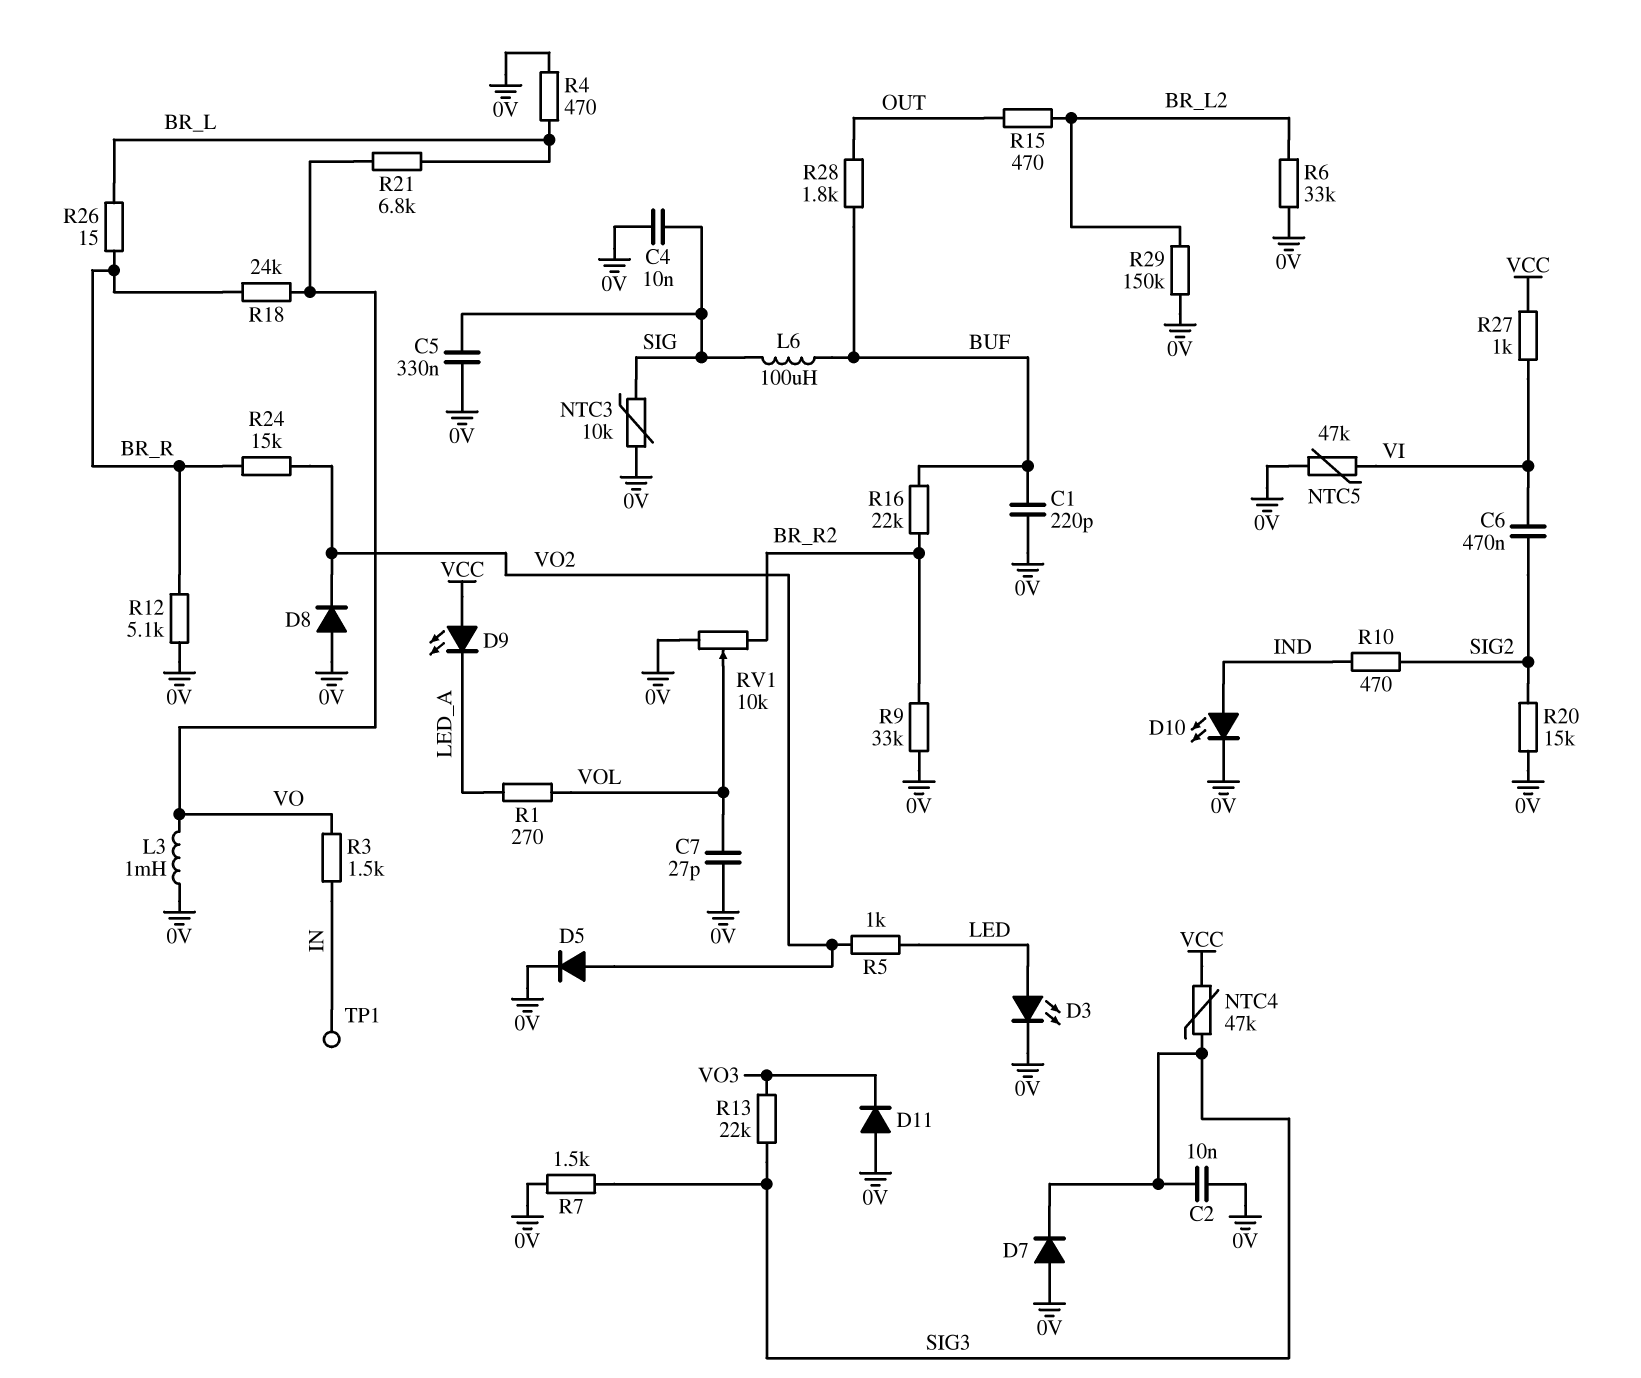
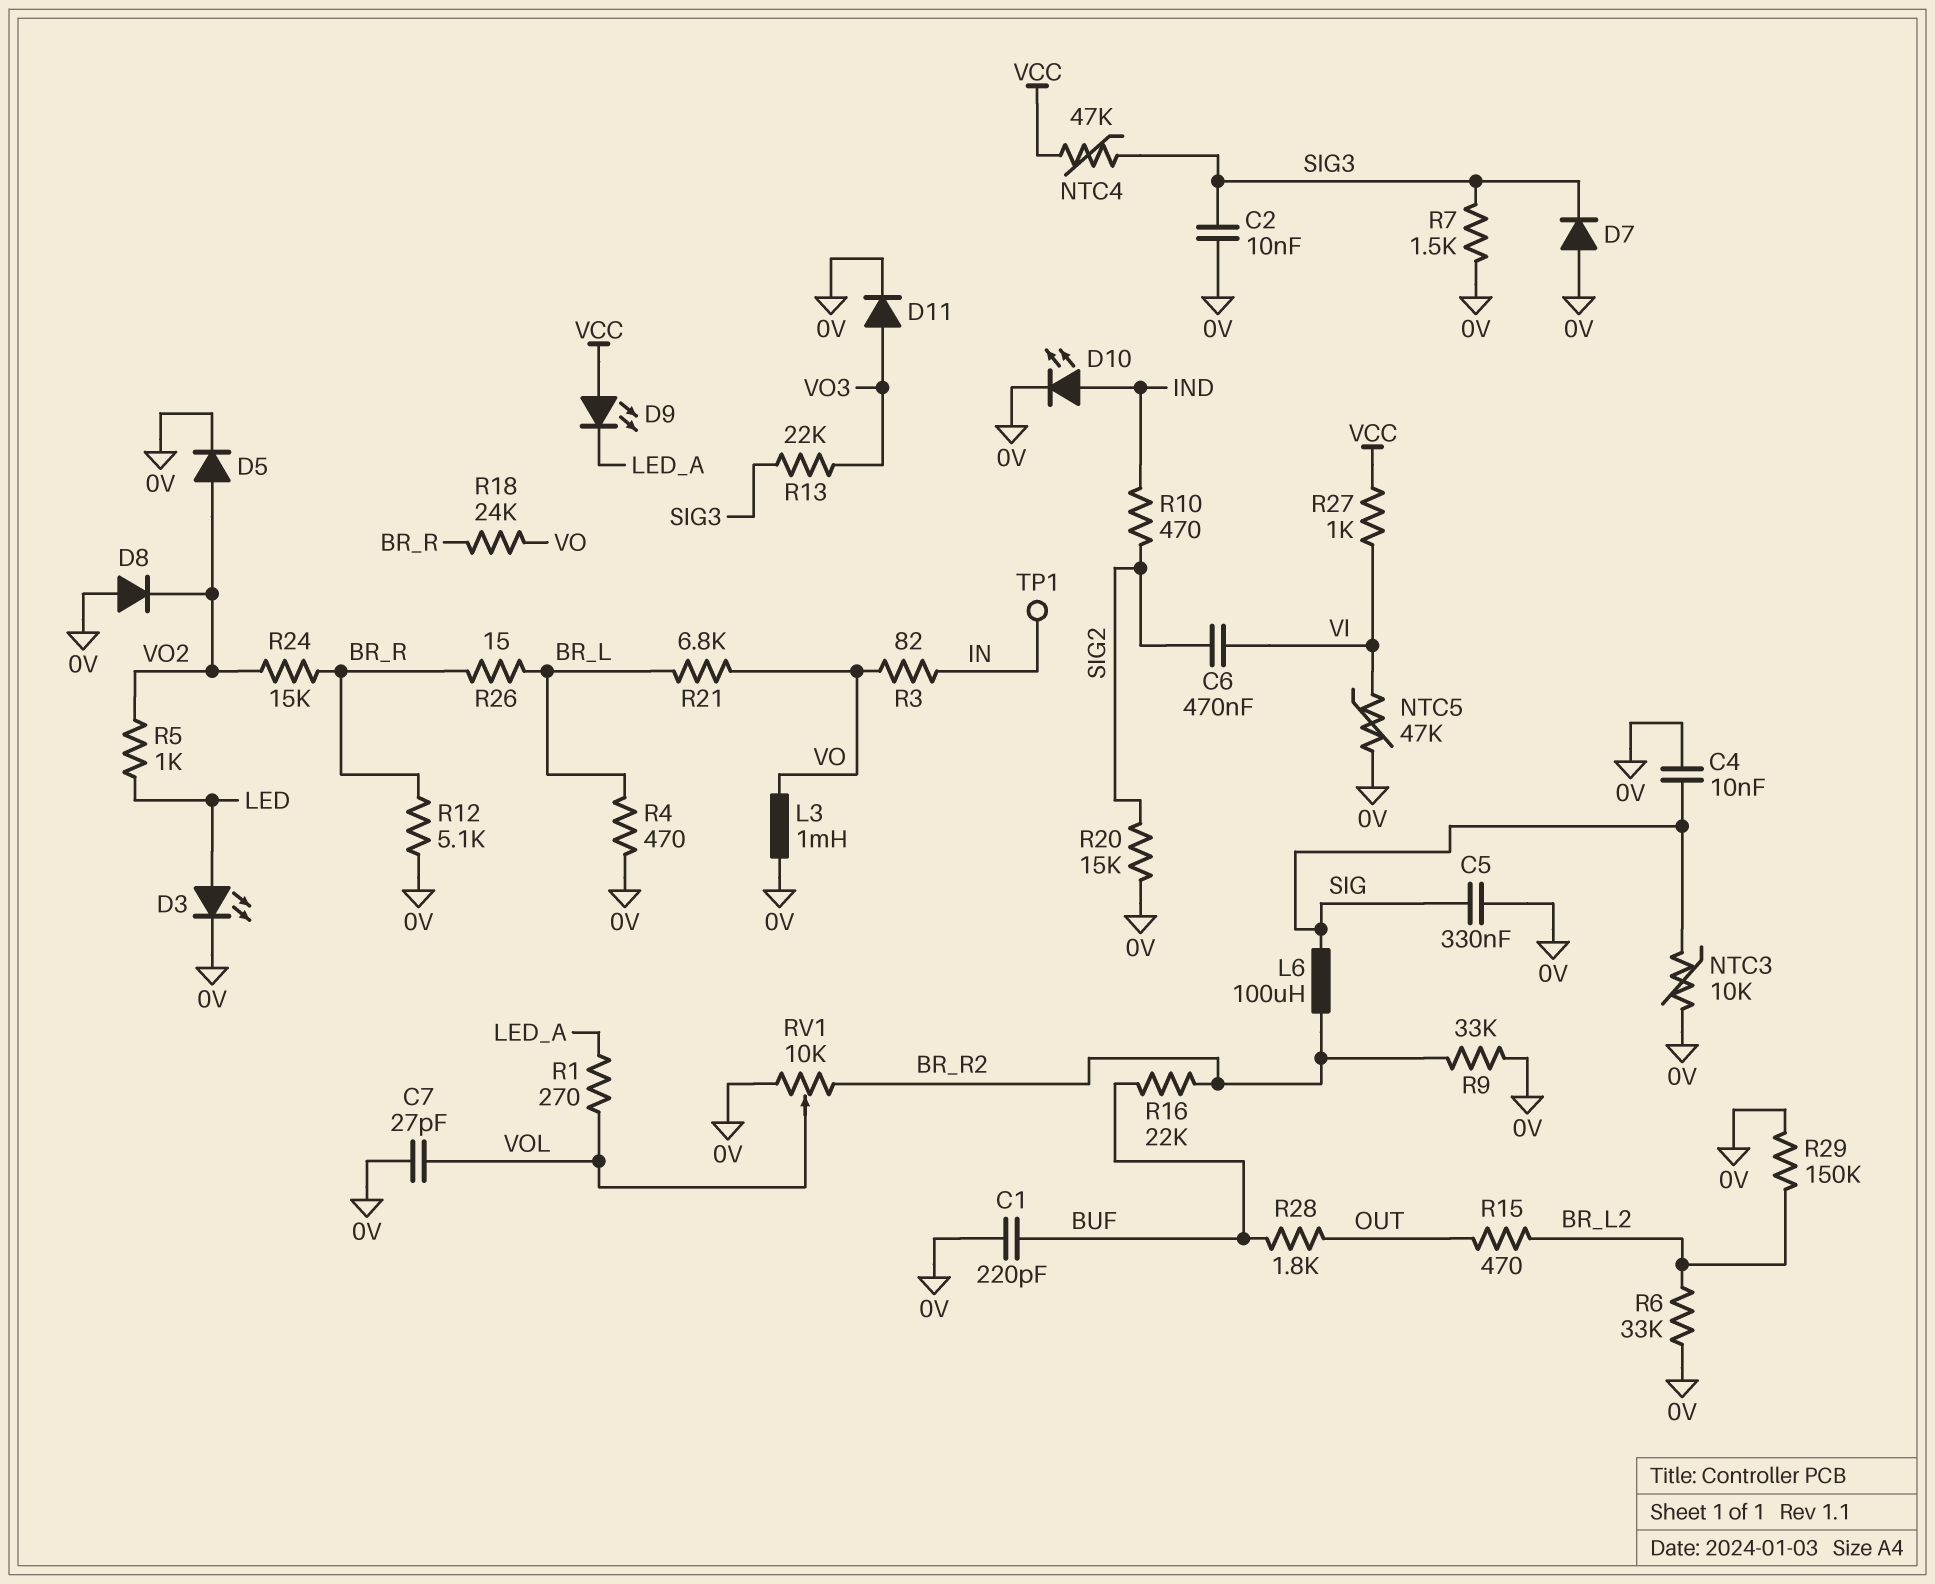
D11: diode (A 0V, K VO3) -> diode (A VO3, K 0V)
L6: 100uH (BUF, SIG) -> 100uH (BR_R2, SIG)
R3: 1.5k (IN, VO) -> 82 (IN, VO)

